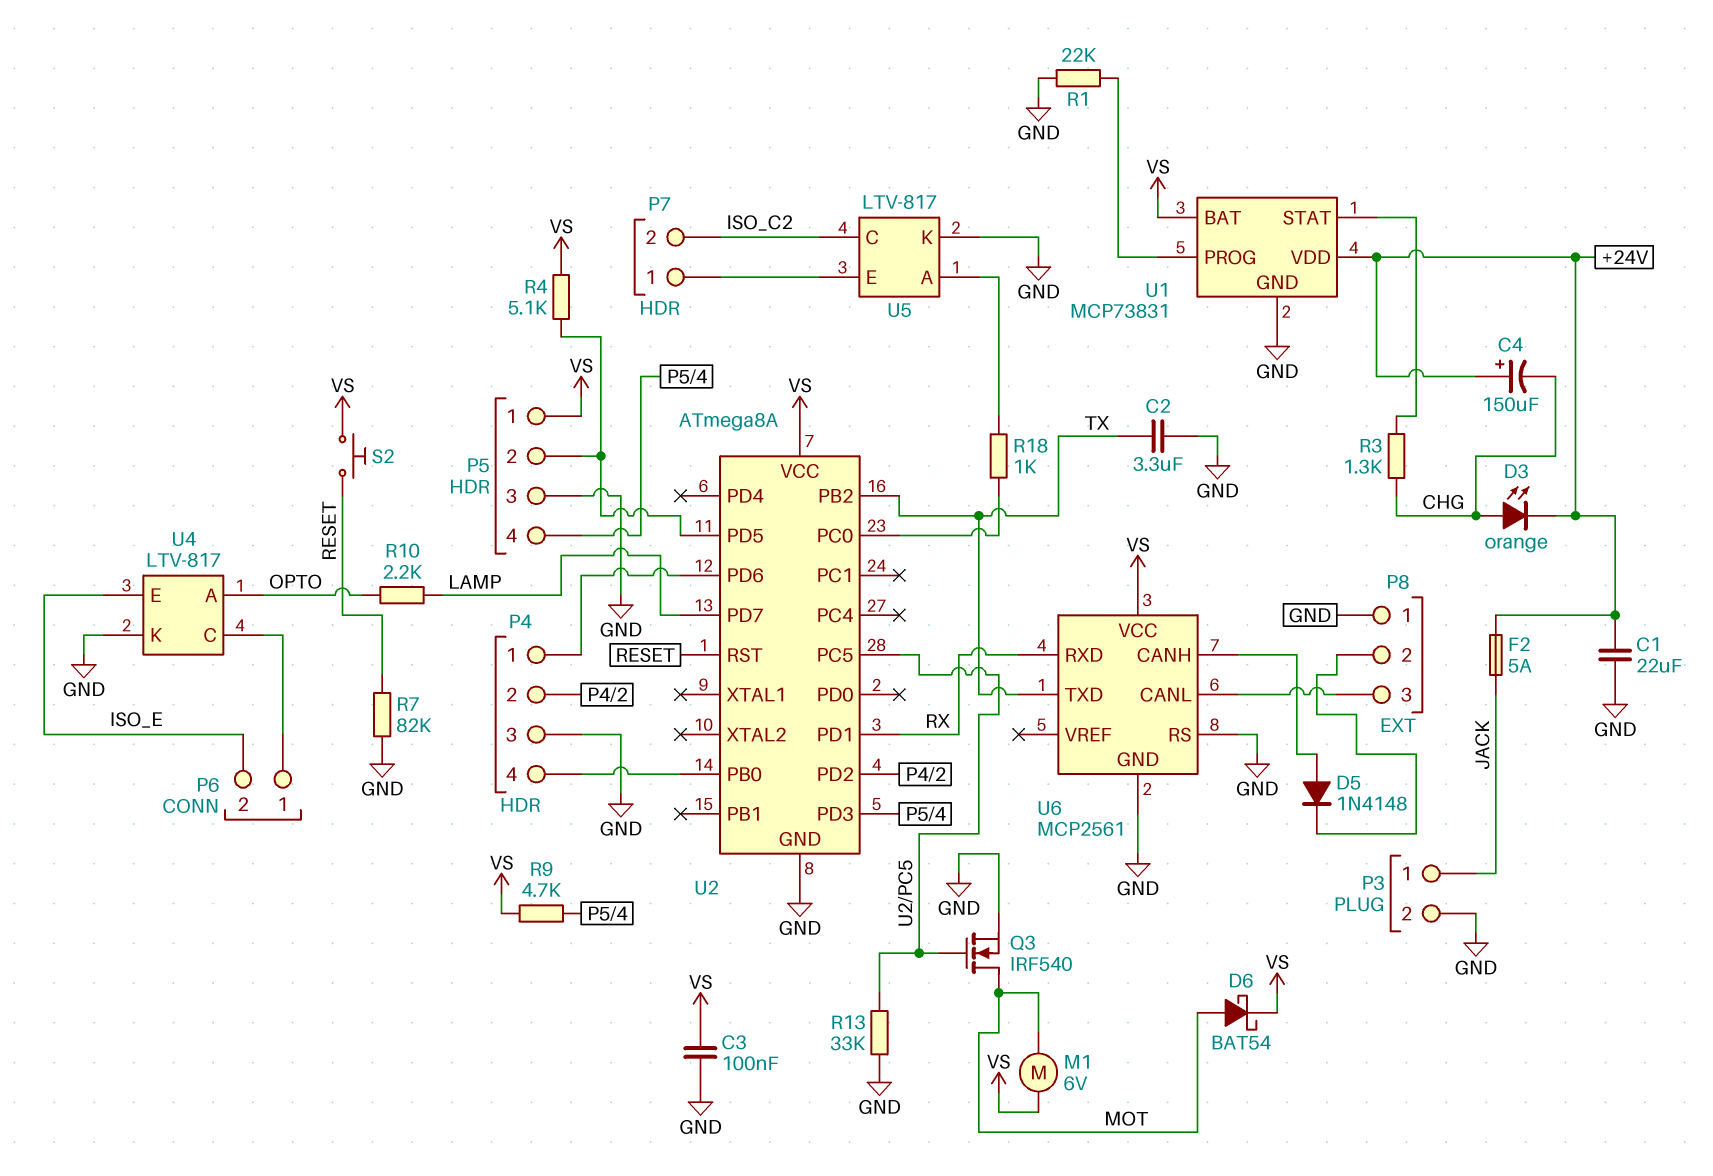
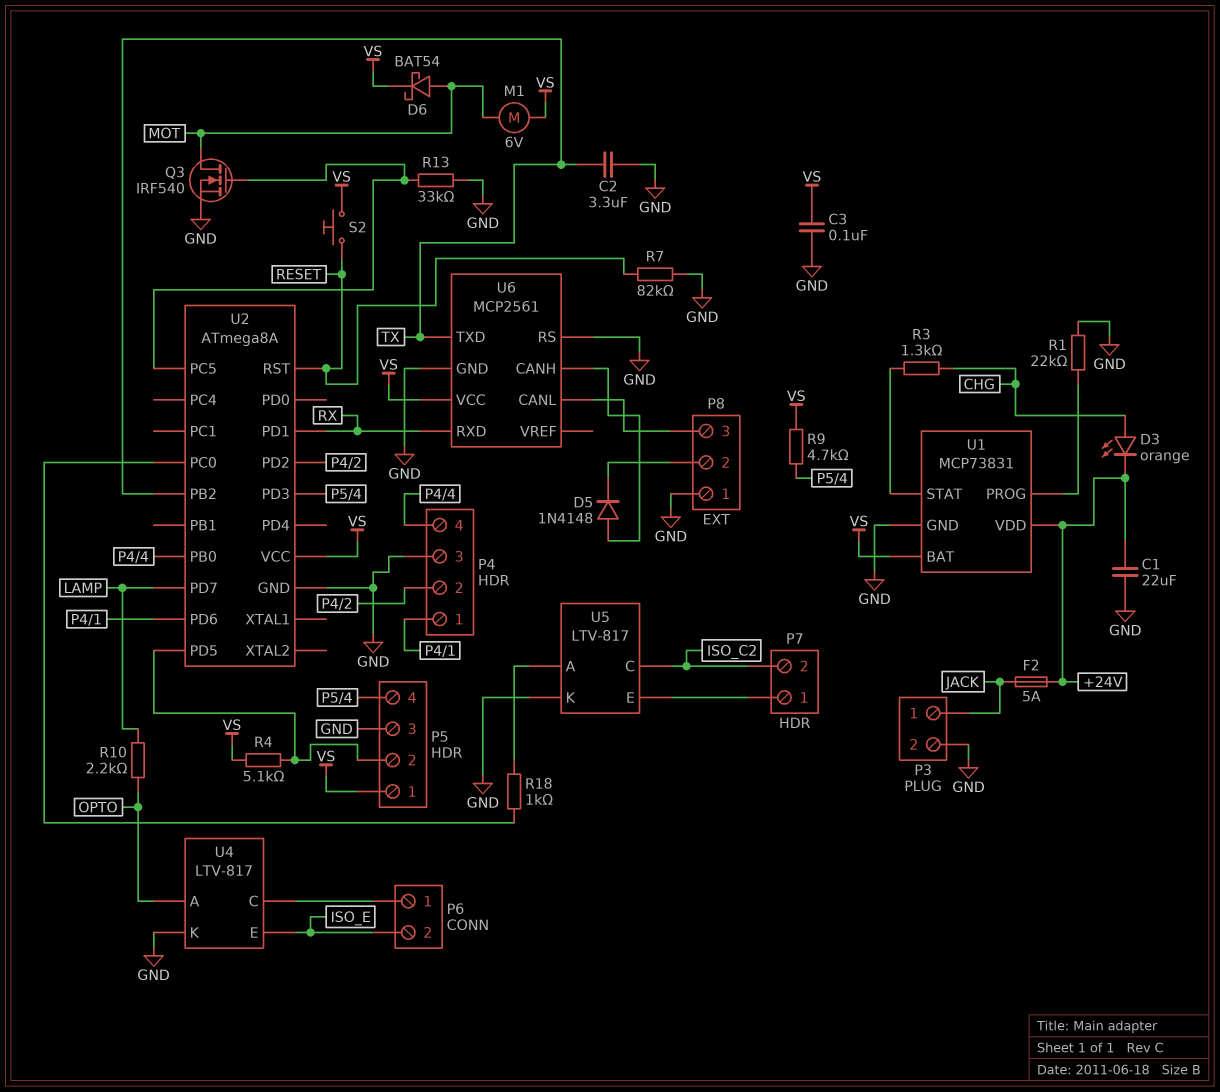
C4: 150uF (plus +24V, minus CHG) -> none

